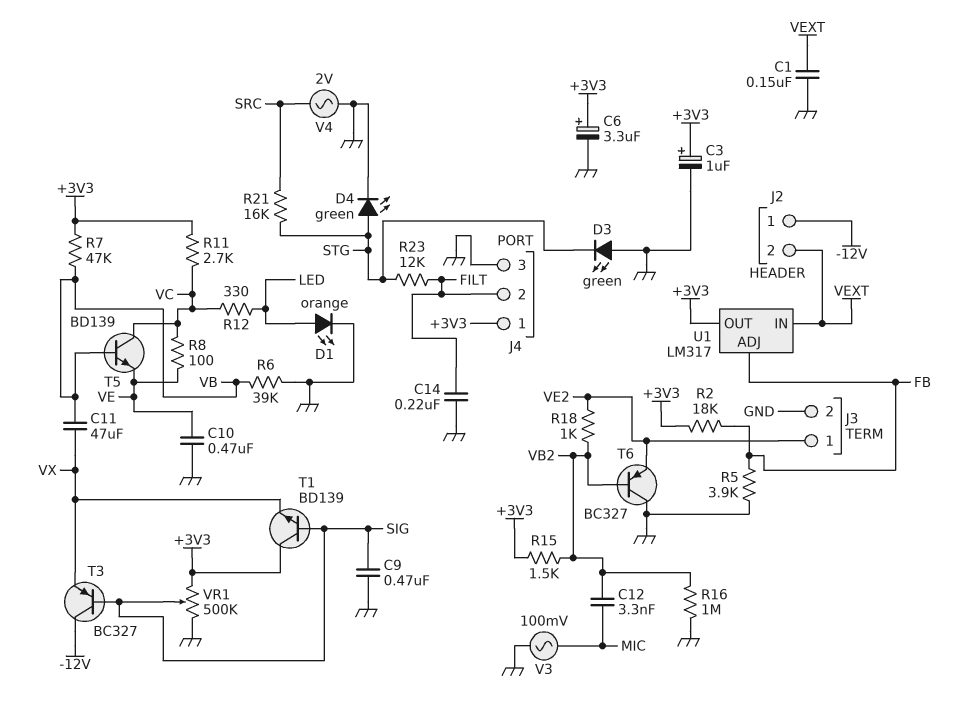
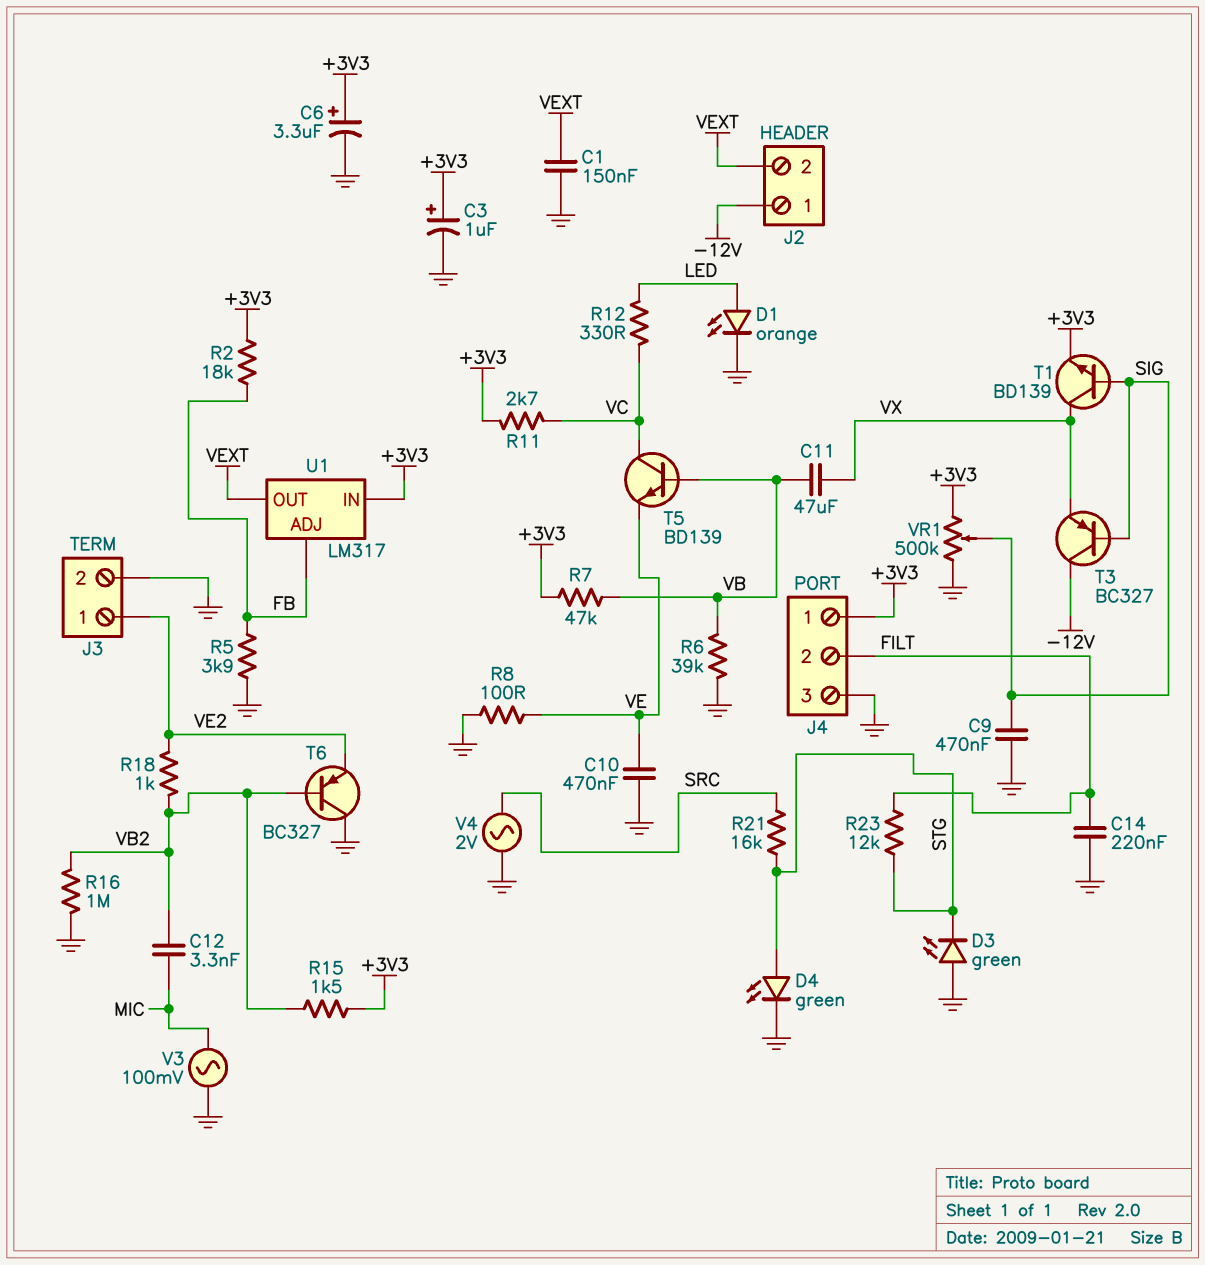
R8: 100 (VC, VE) -> 100 (GND, VE)
T1: NPN BD139 (B SIG, C +3V3, E VX) -> NPN BD139 (B SIG, C VX, E +3V3)
U1 pin IN: VEXT -> +3V3
U1 pin OUT: +3V3 -> VEXT

